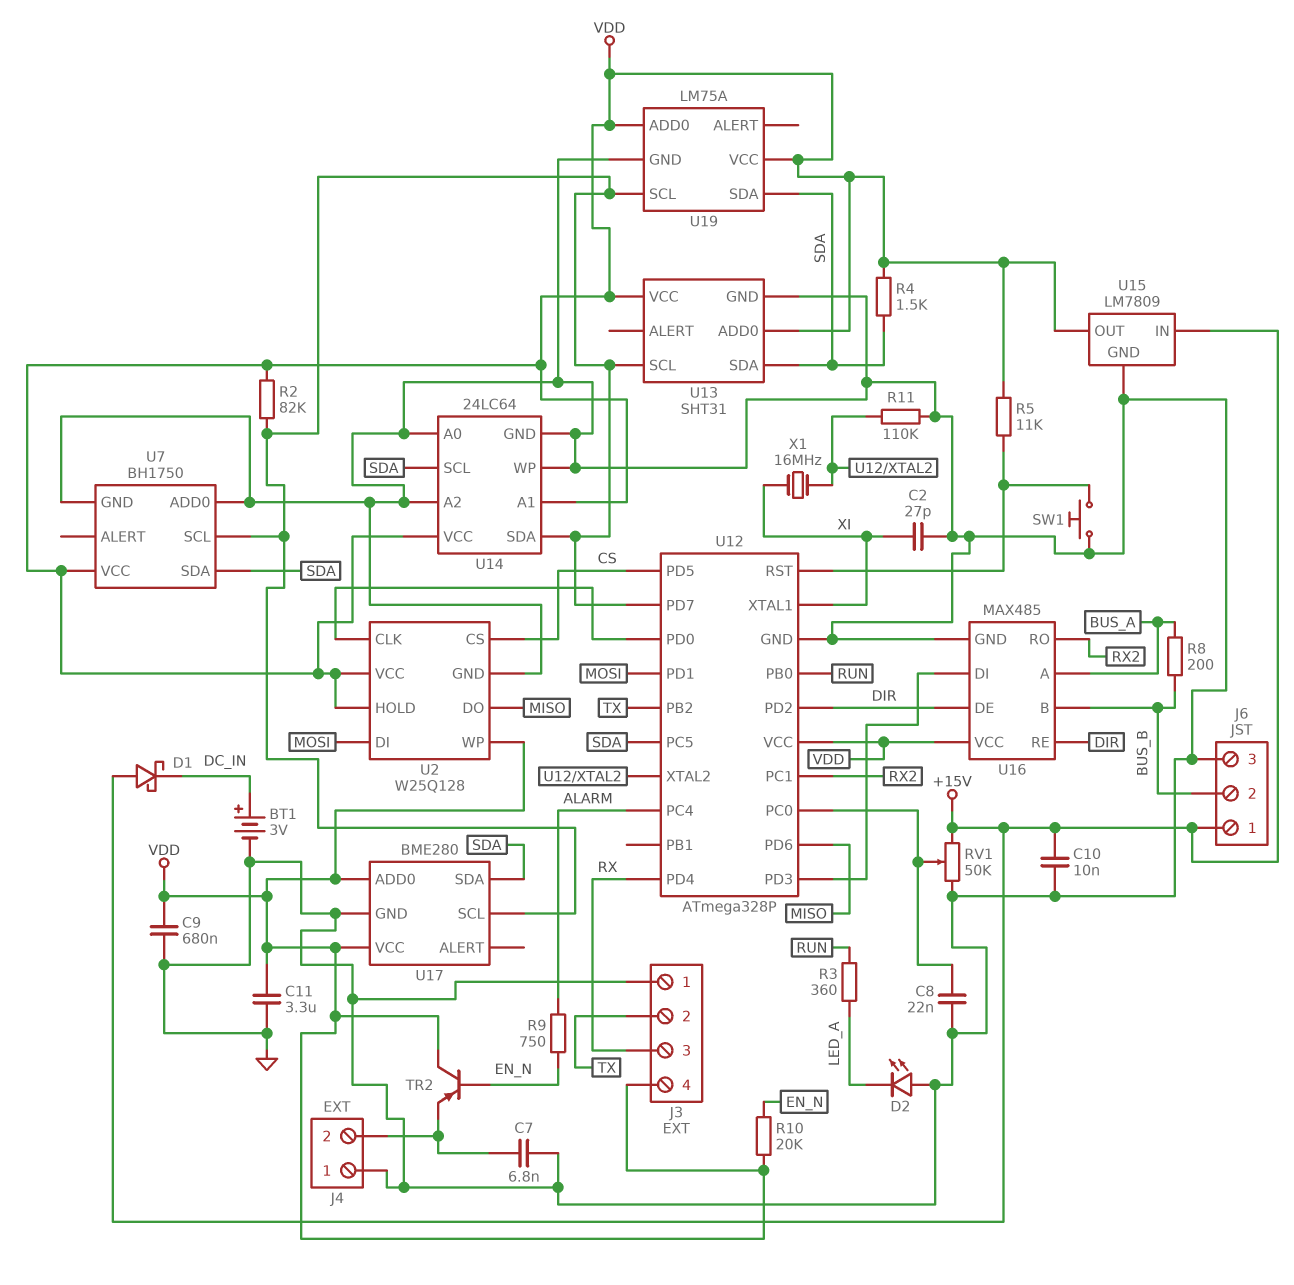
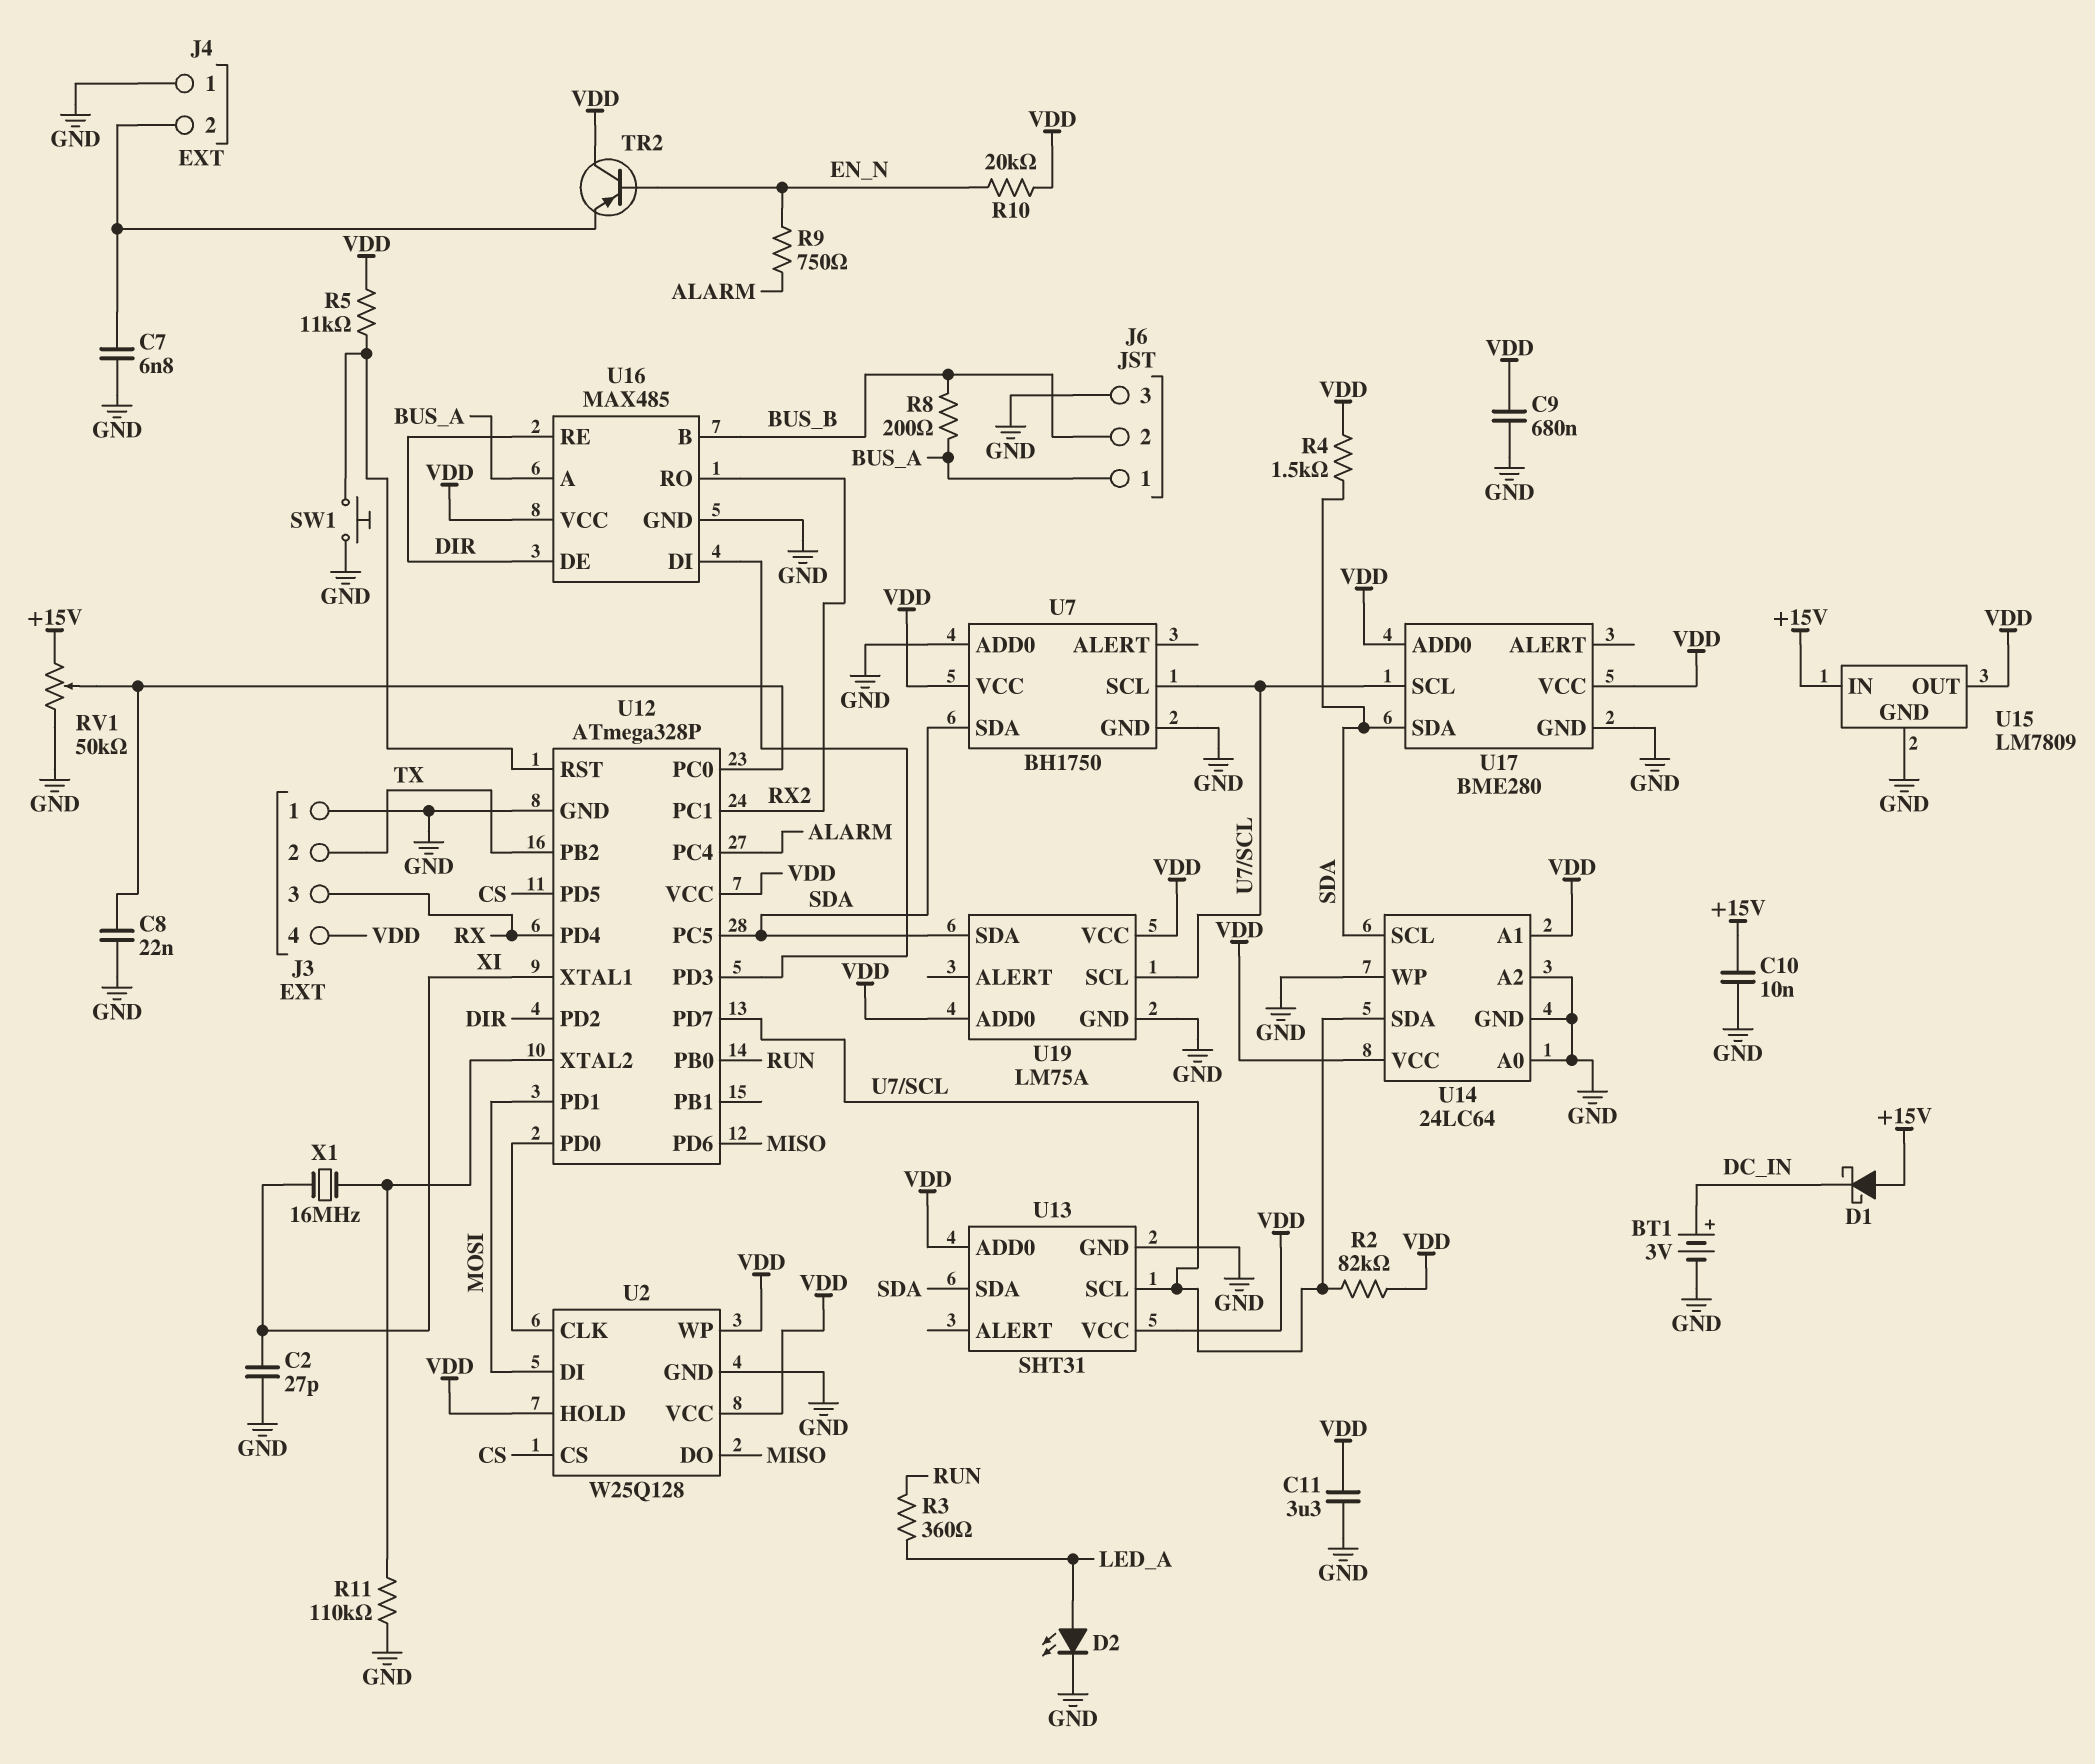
D2: LED (A GND, K LED_A) -> LED (A LED_A, K GND)
J6 pin 1: +15V -> BUS_A

